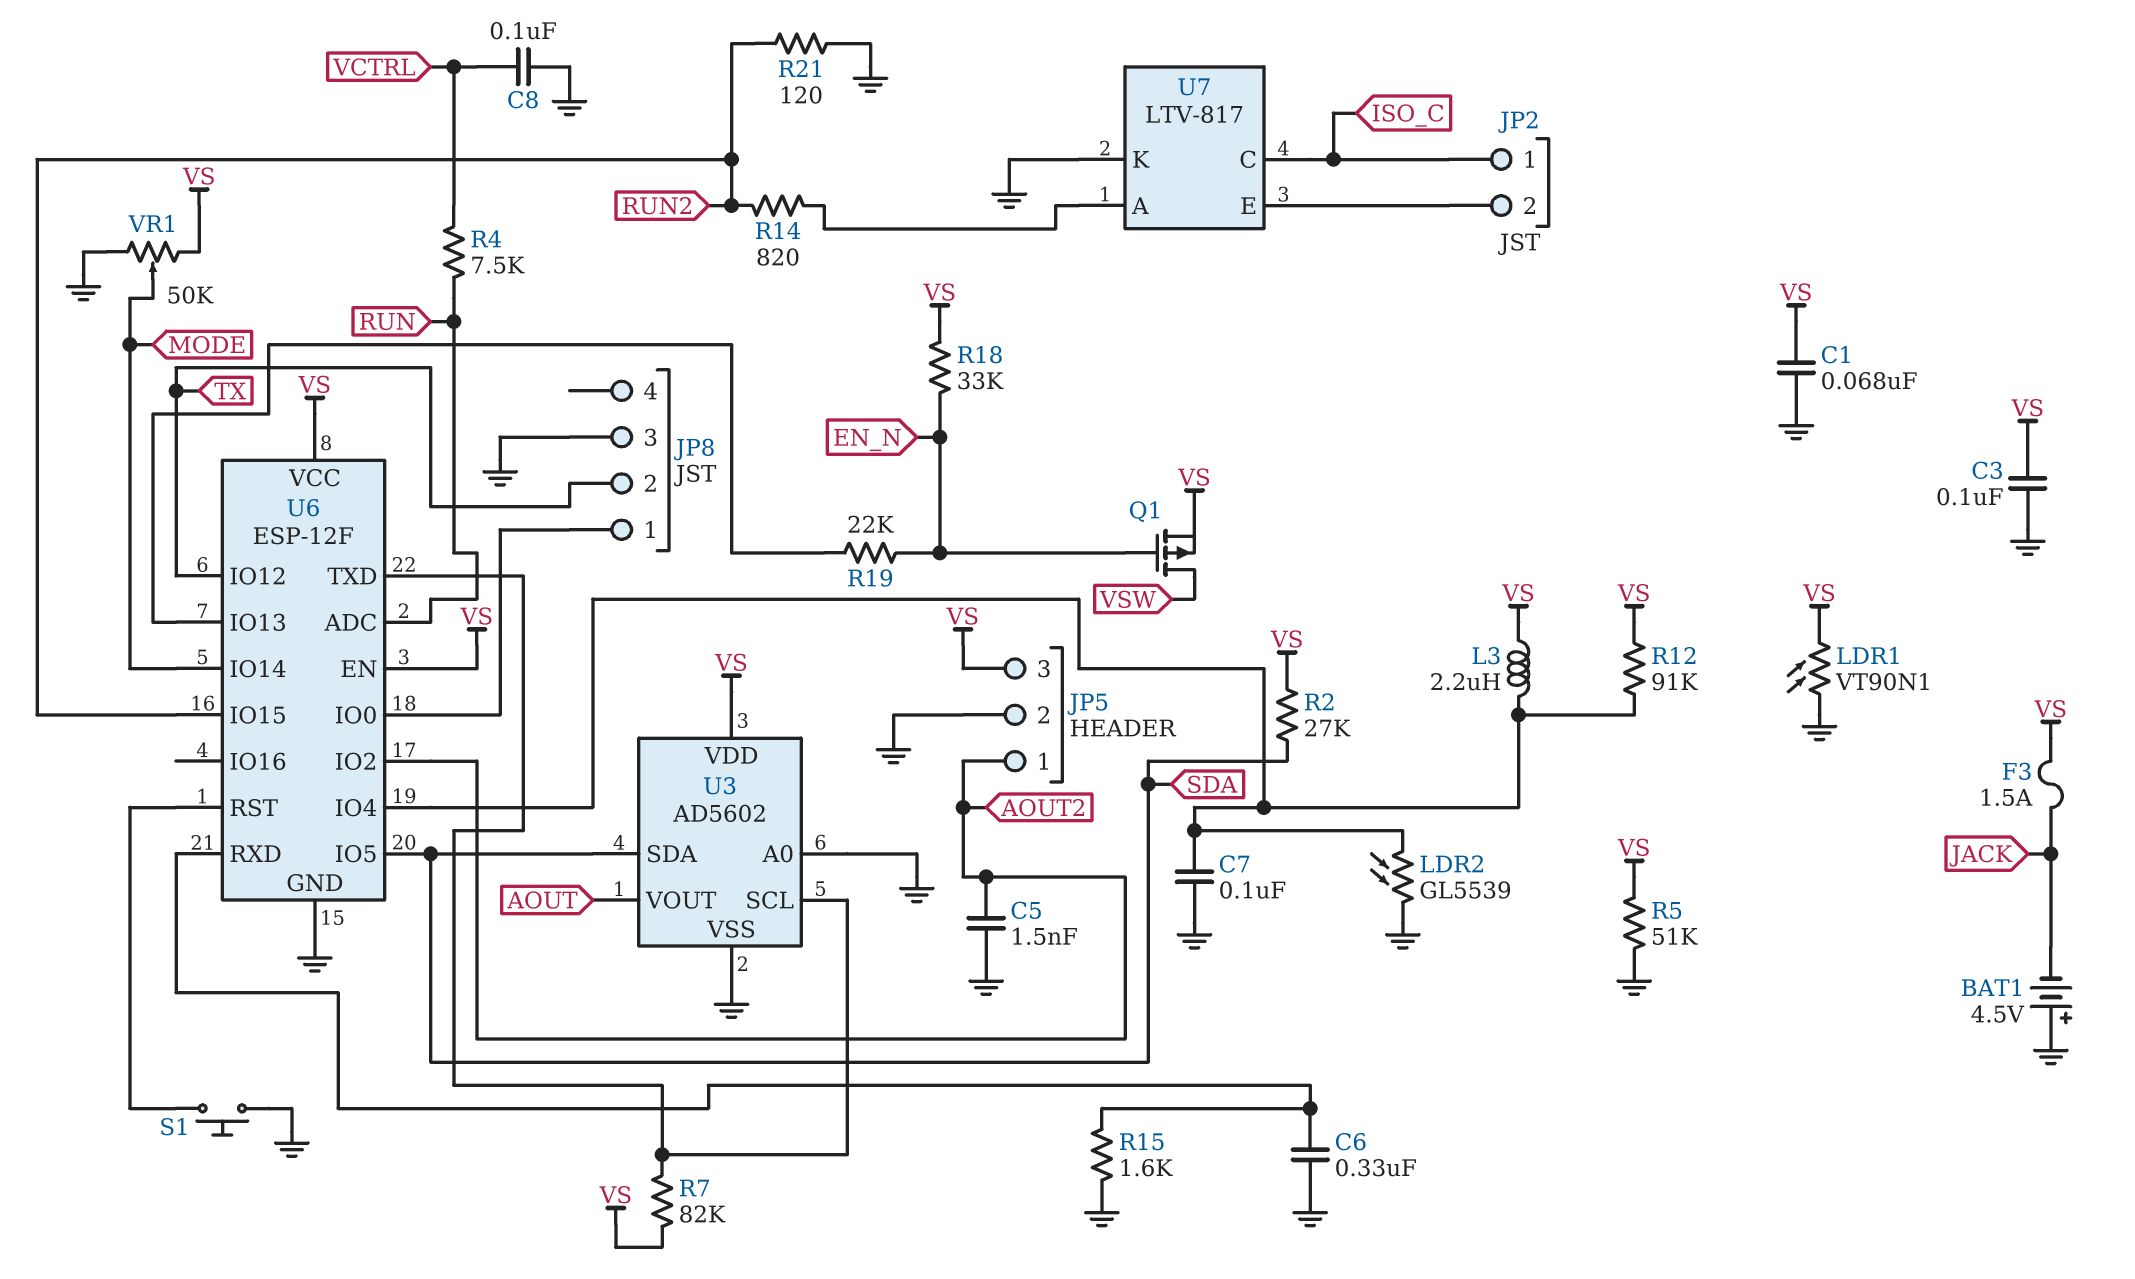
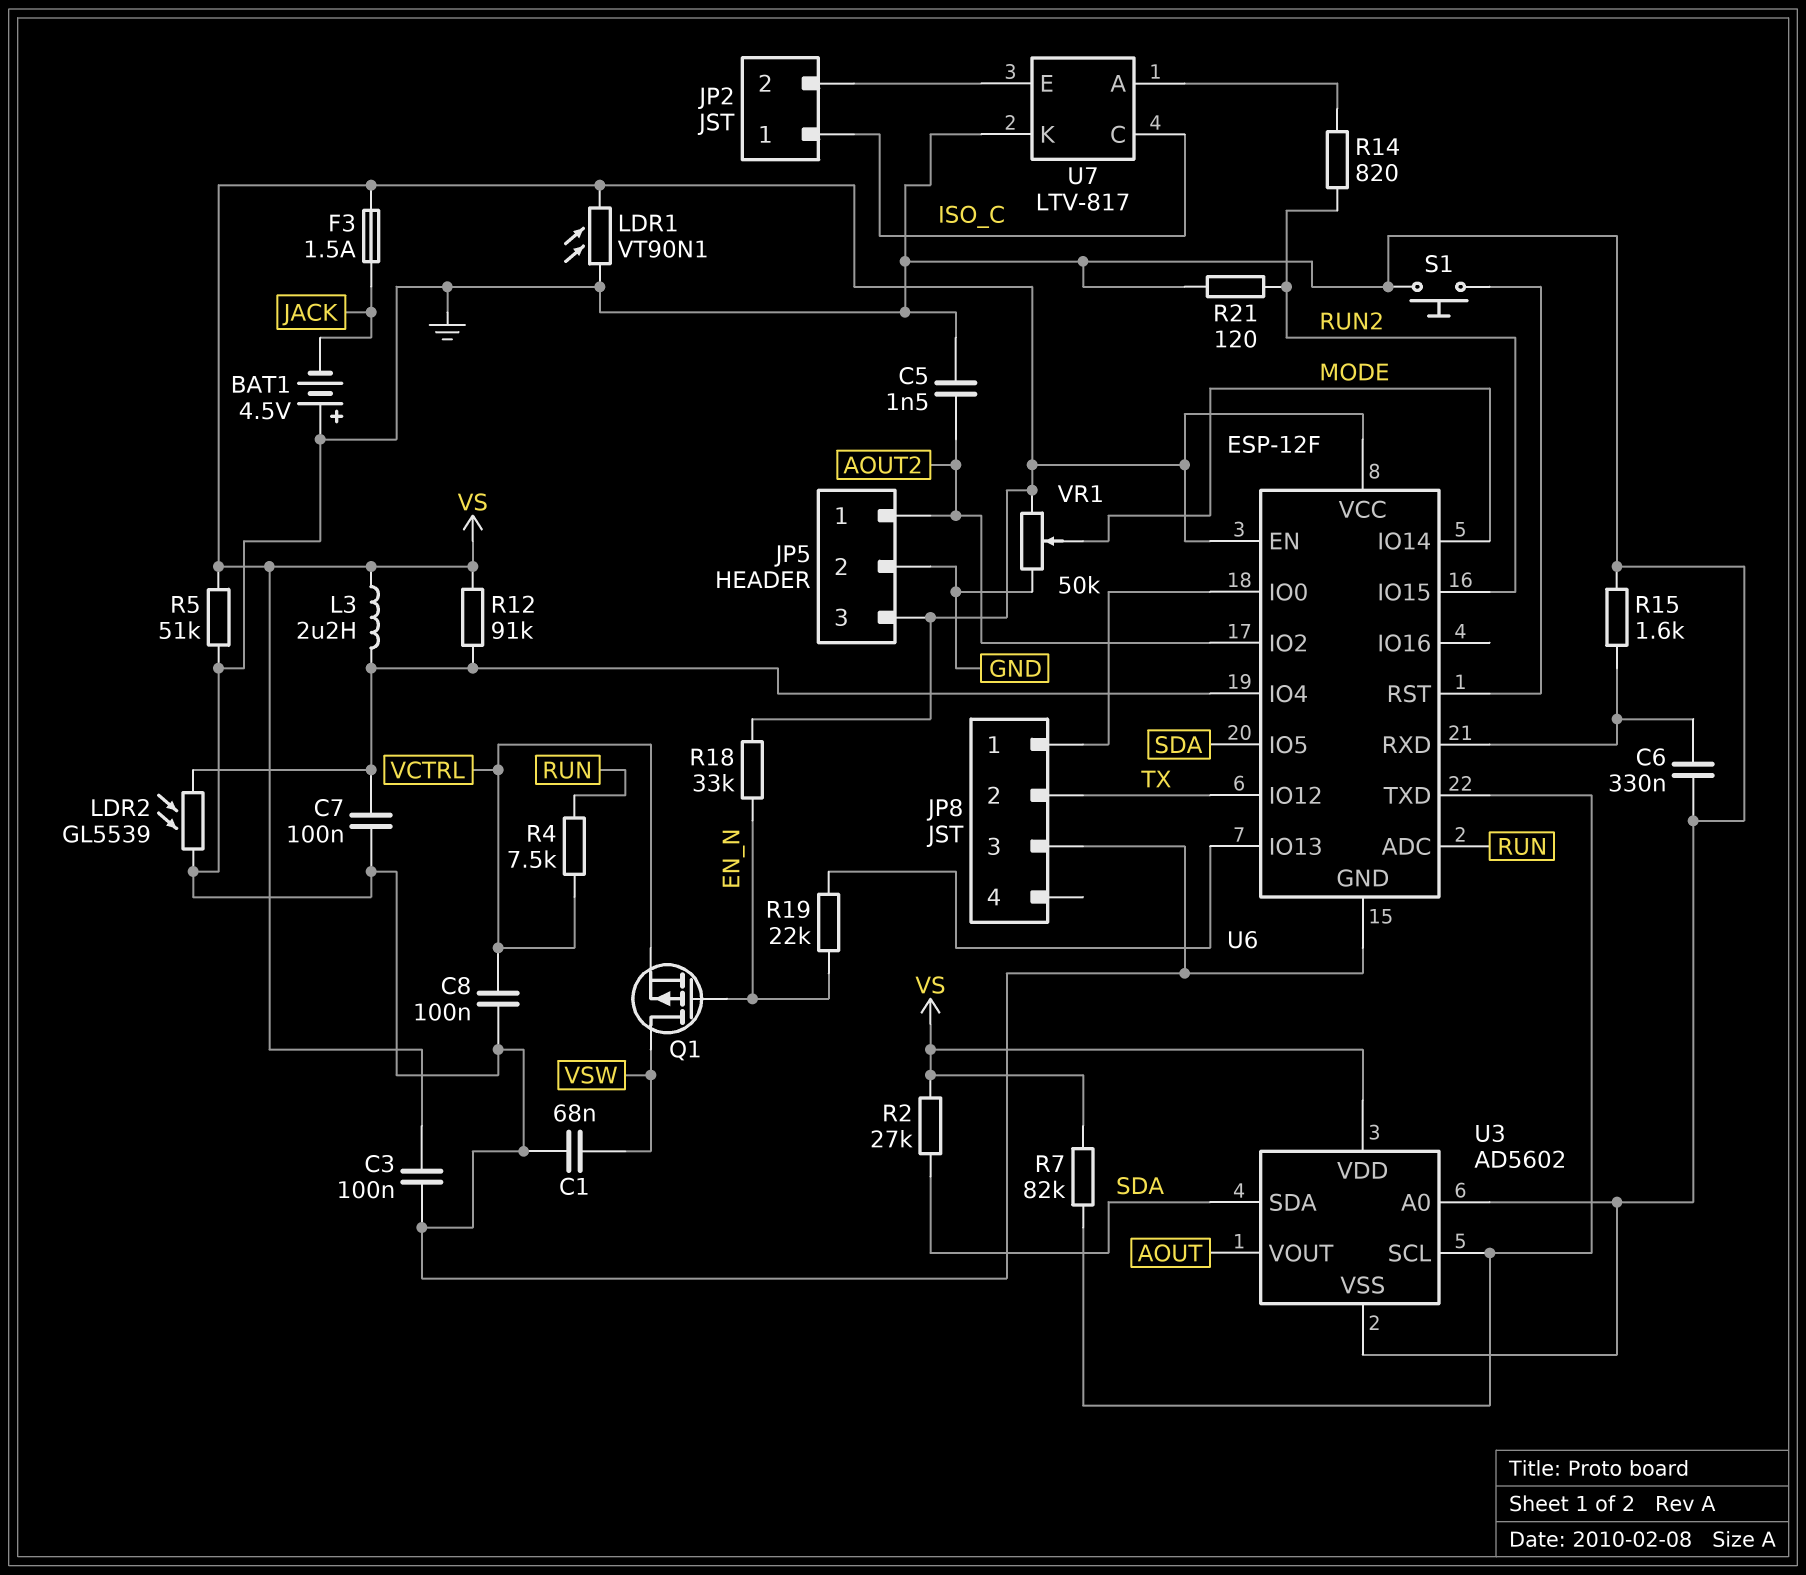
C1: 68nF (GND, VS) -> 68nF (GND, VSW)
Q1: PMOS (G EN_N, D VSW, S VS) -> PMOS (G EN_N, D VSW, S VCTRL)

